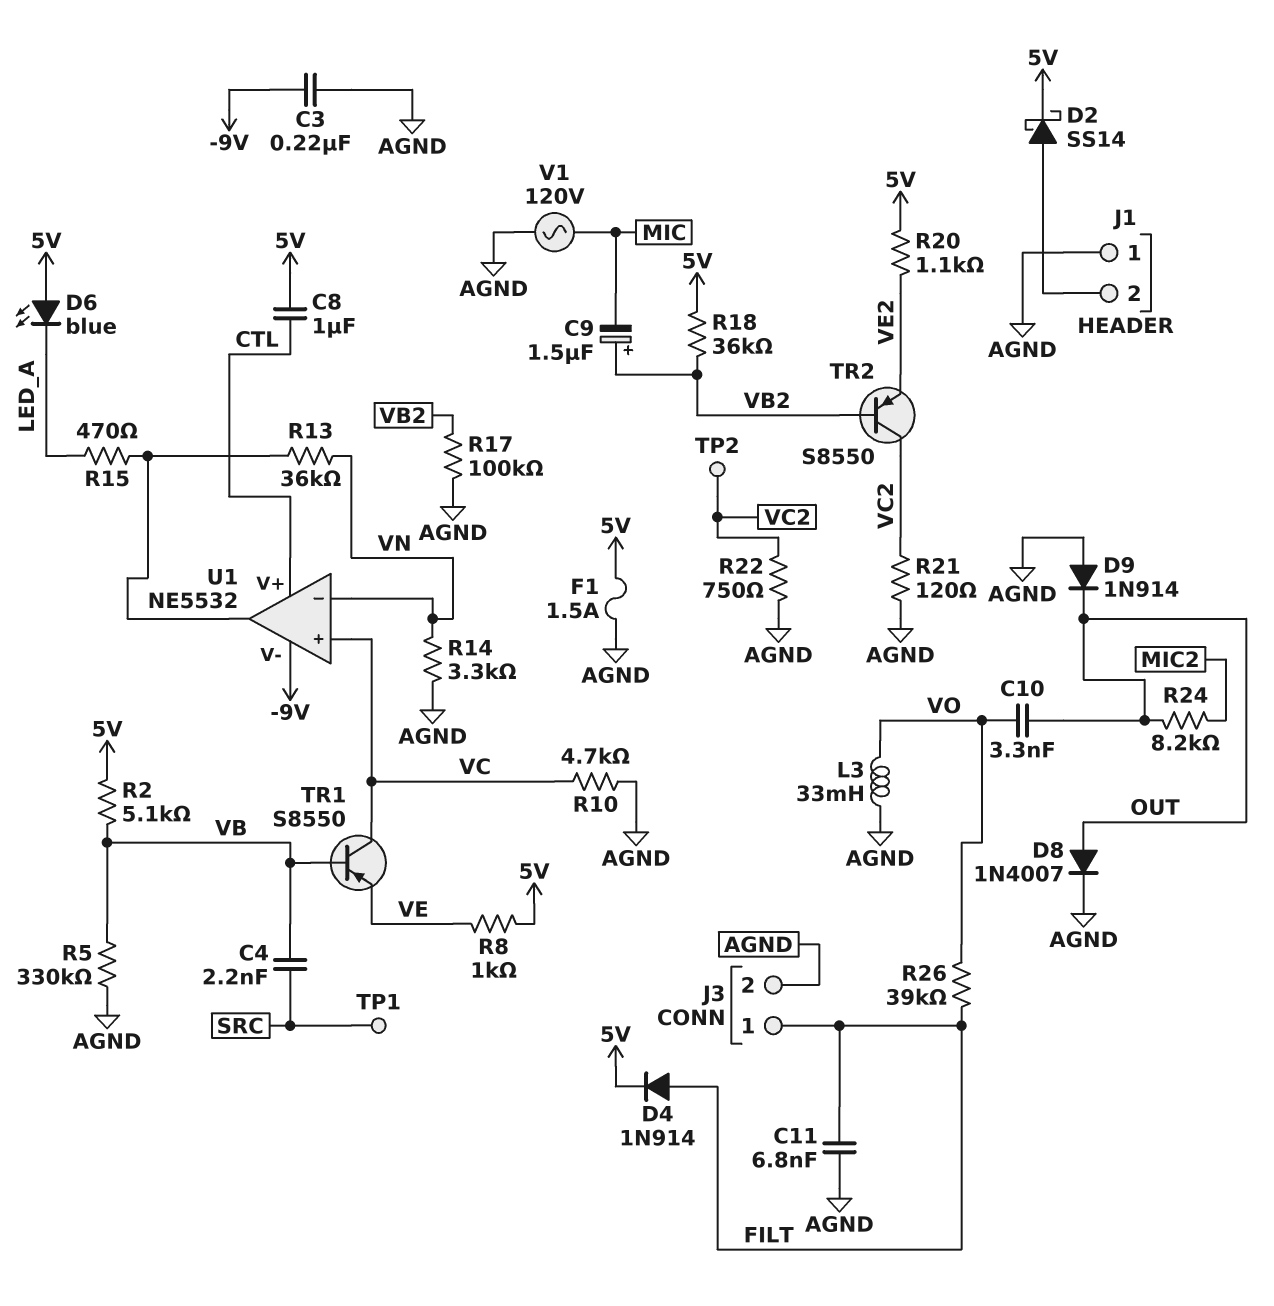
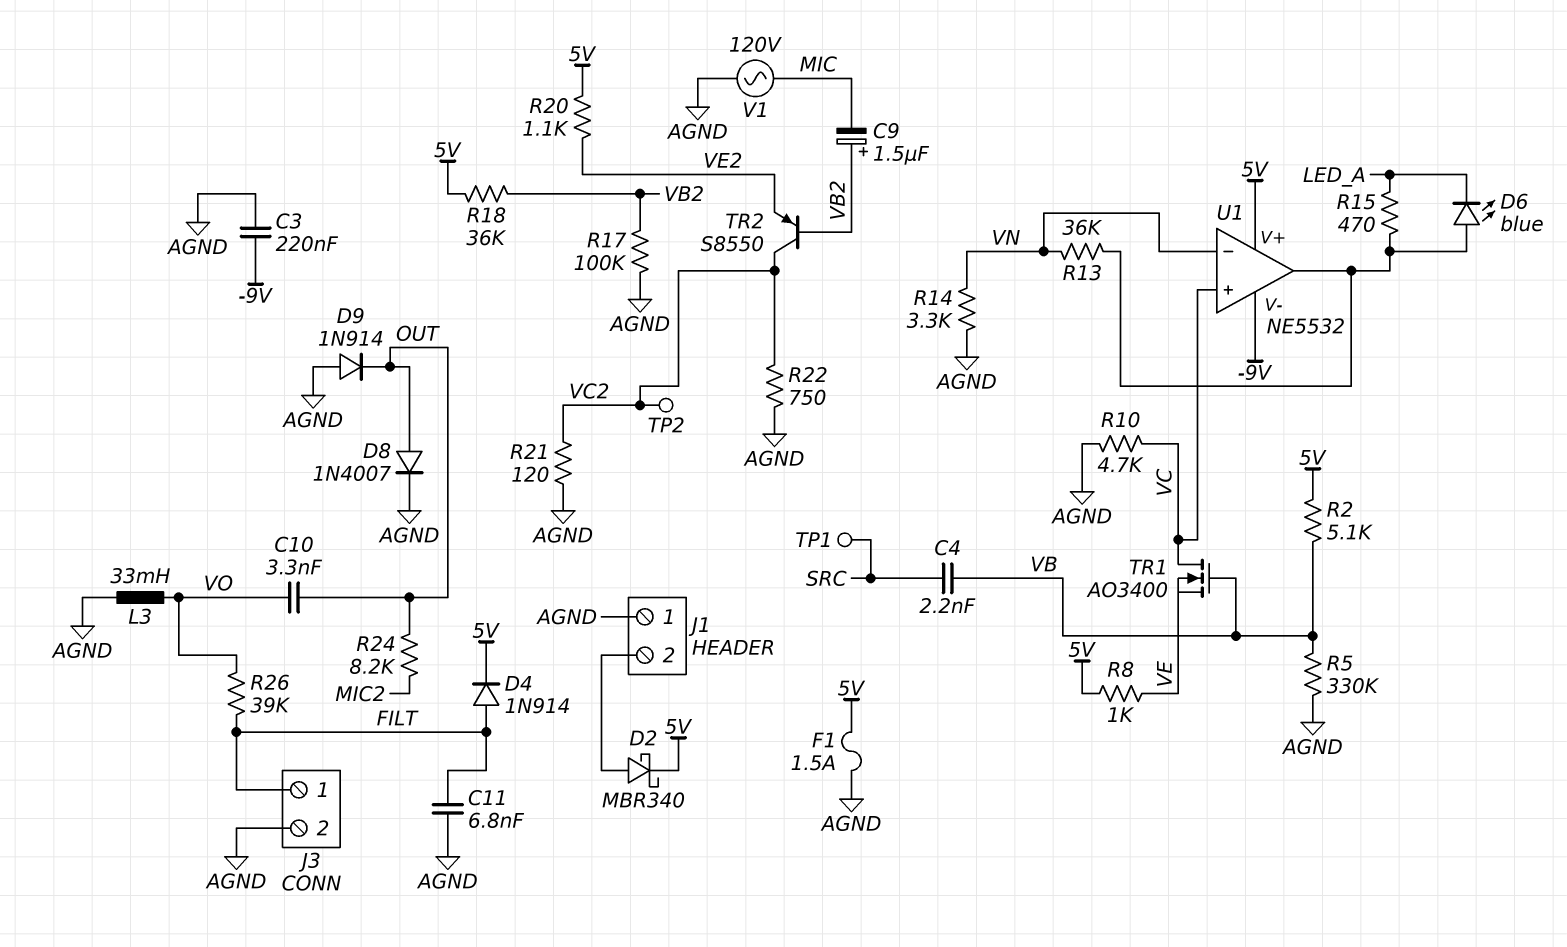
C8: 1uF (5V, CTL) -> none
D2: schottky SS14 (A J1/2, K 5V) -> schottky MBR340 (A J1/2, K 5V)
D6: LED blue (A 5V, K LED_A) -> LED blue (A U1/out, K LED_A)
TR1: PNP S8550 (B VB, C VC, E VE) -> NMOS AO3400 (G VB, D VC, S VE)
U1 pin V+: CTL -> 5V

